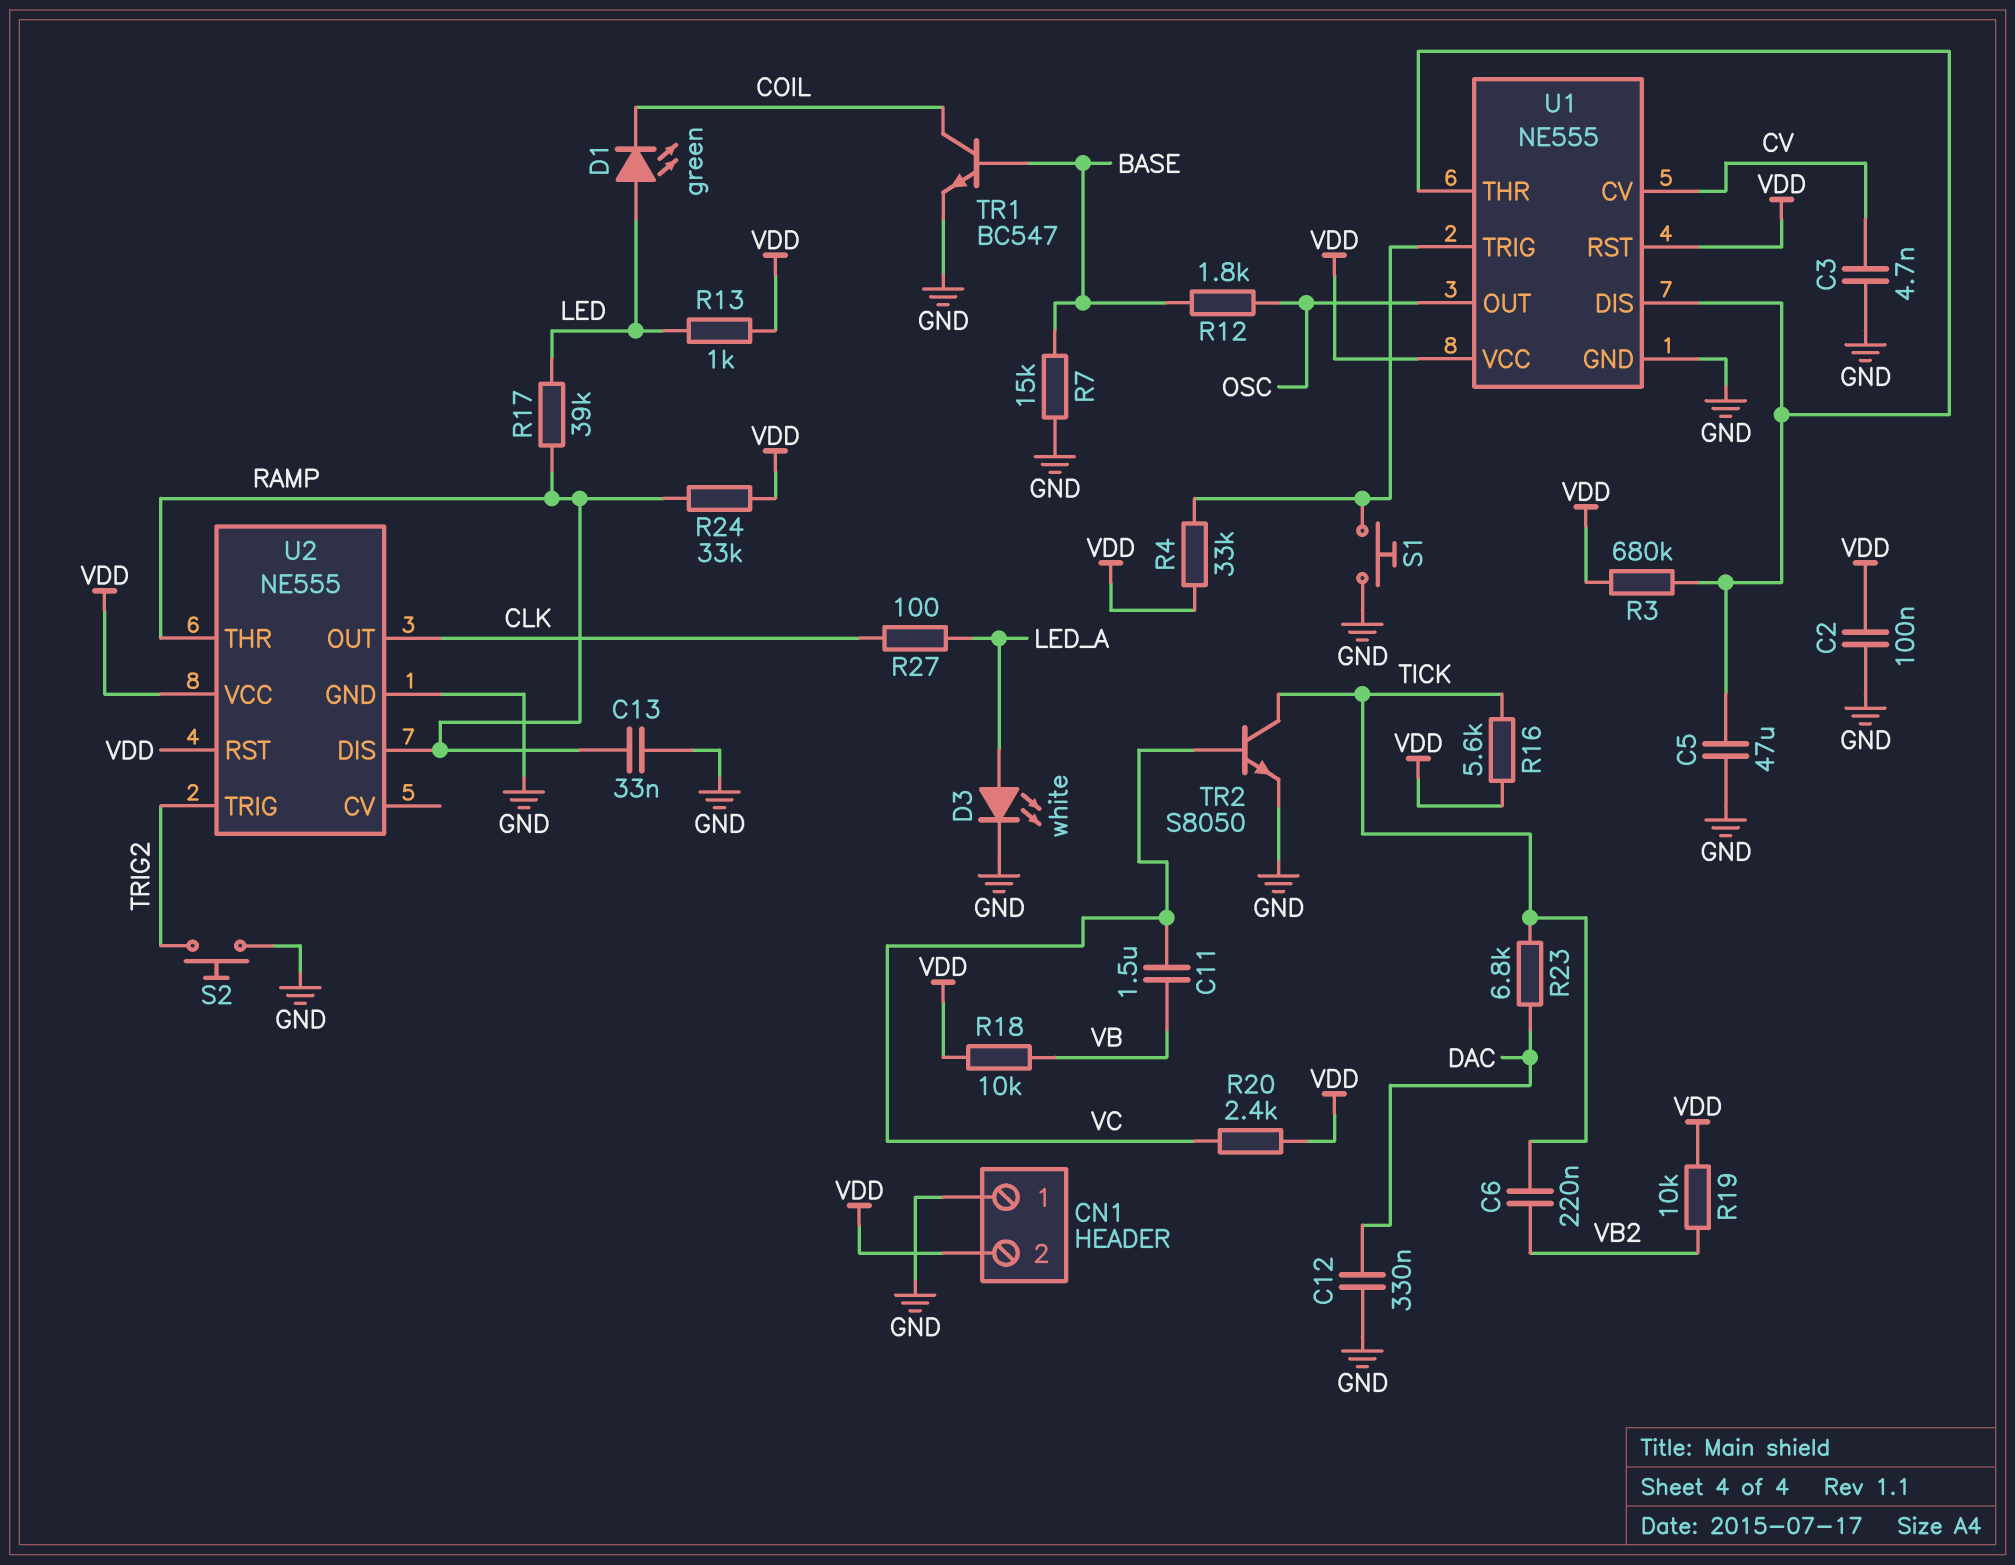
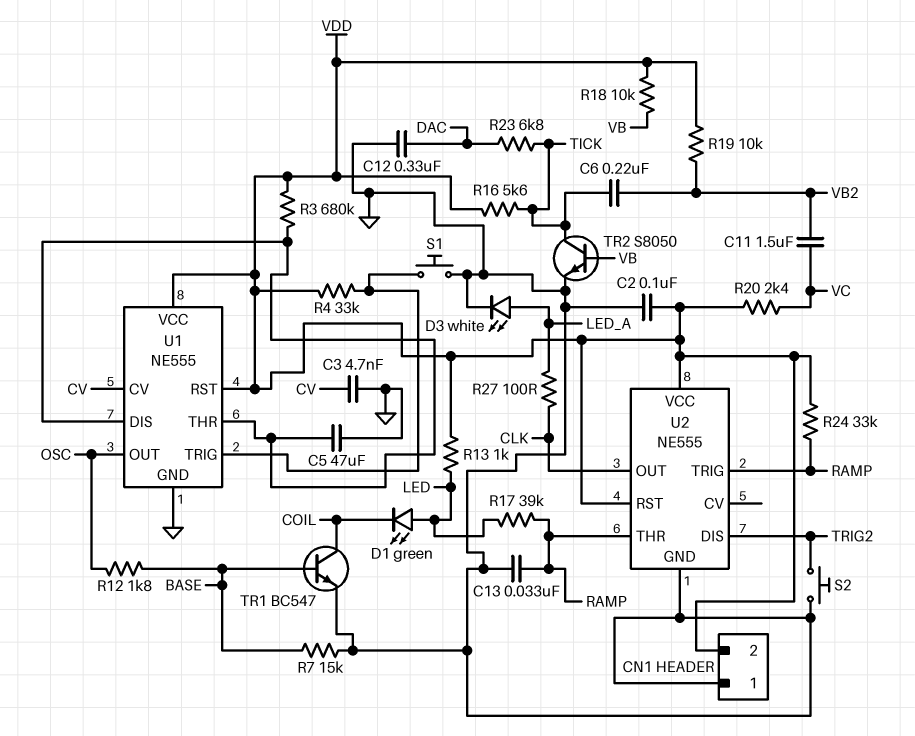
C11: 1.5uF (VB, VC) -> 1.5uF (VB2, VC)
TR2: NPN S8050 (B VC, C TICK, E GND) -> NPN S8050 (B VB, C TICK, E GND)
U2 pin DIS: RAMP -> TRIG2
U2 pin TRIG: TRIG2 -> RAMP

